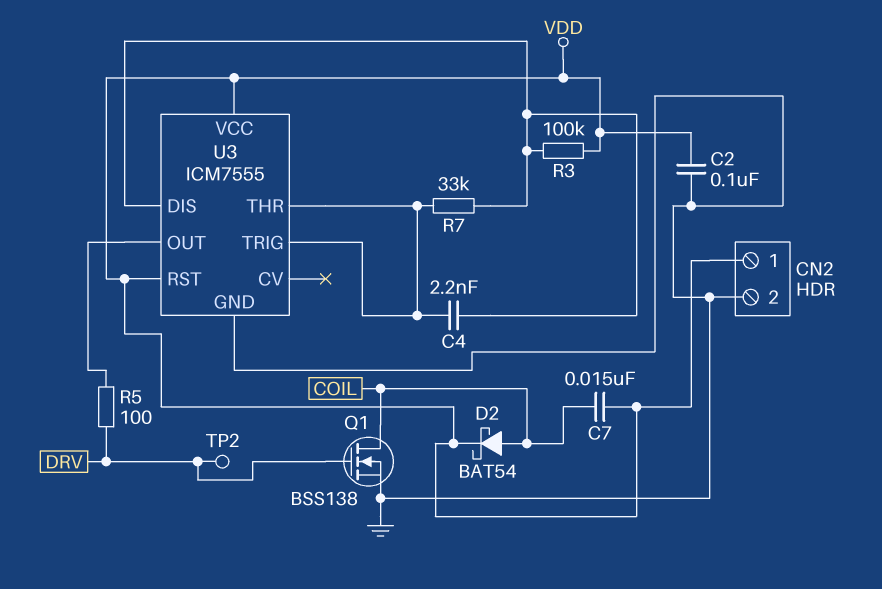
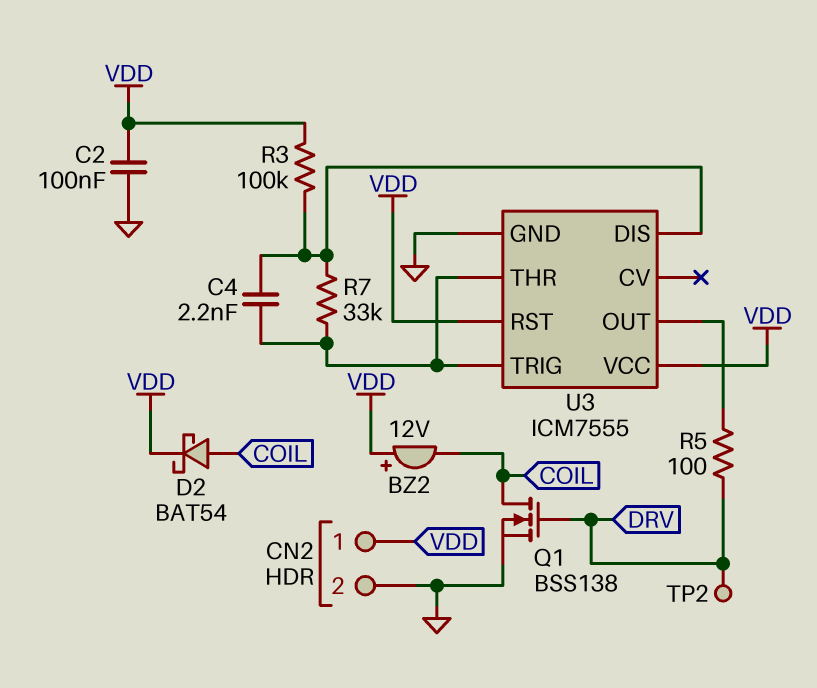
BZ2: none -> buzzer 12V (plus VDD, minus COIL)
C7: 15nF (COIL, VDD) -> none

